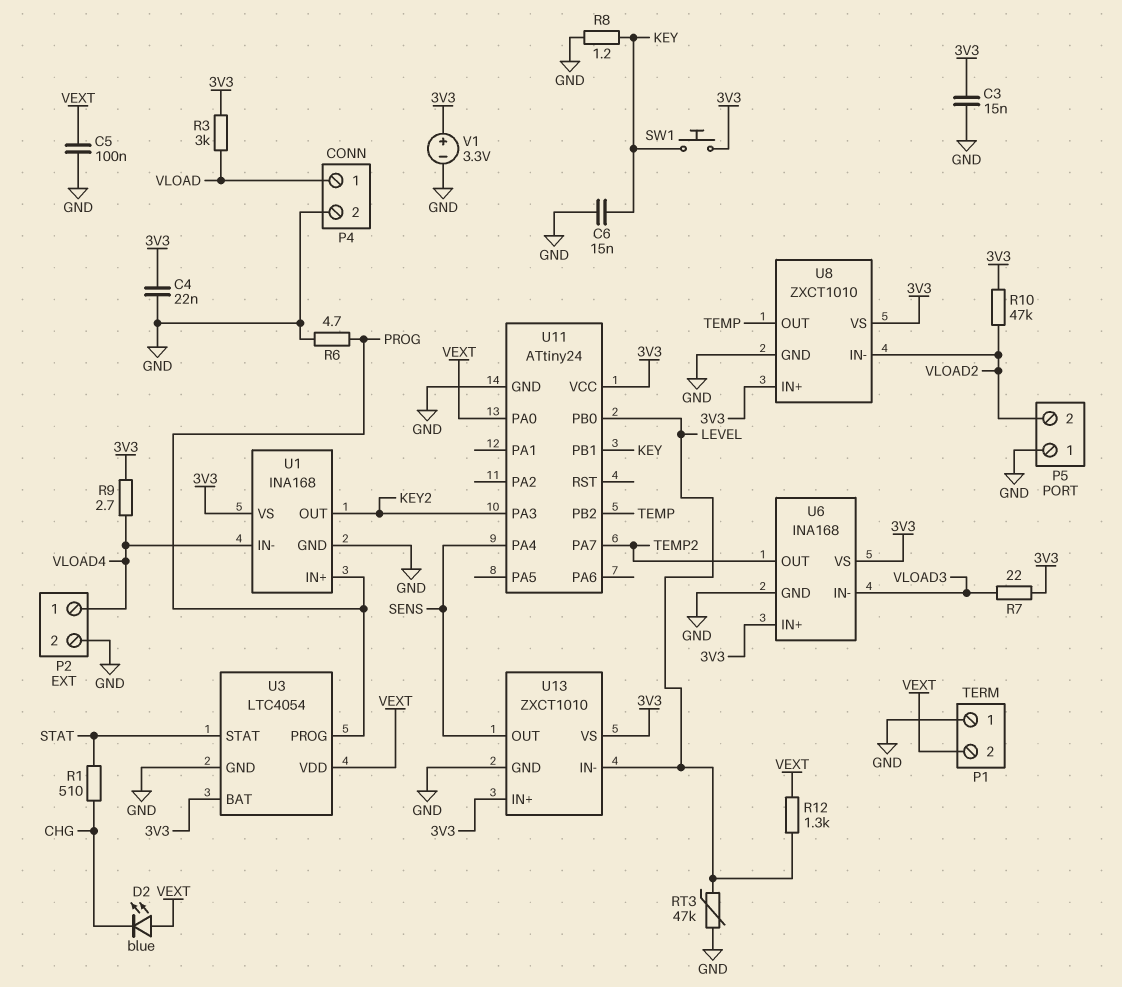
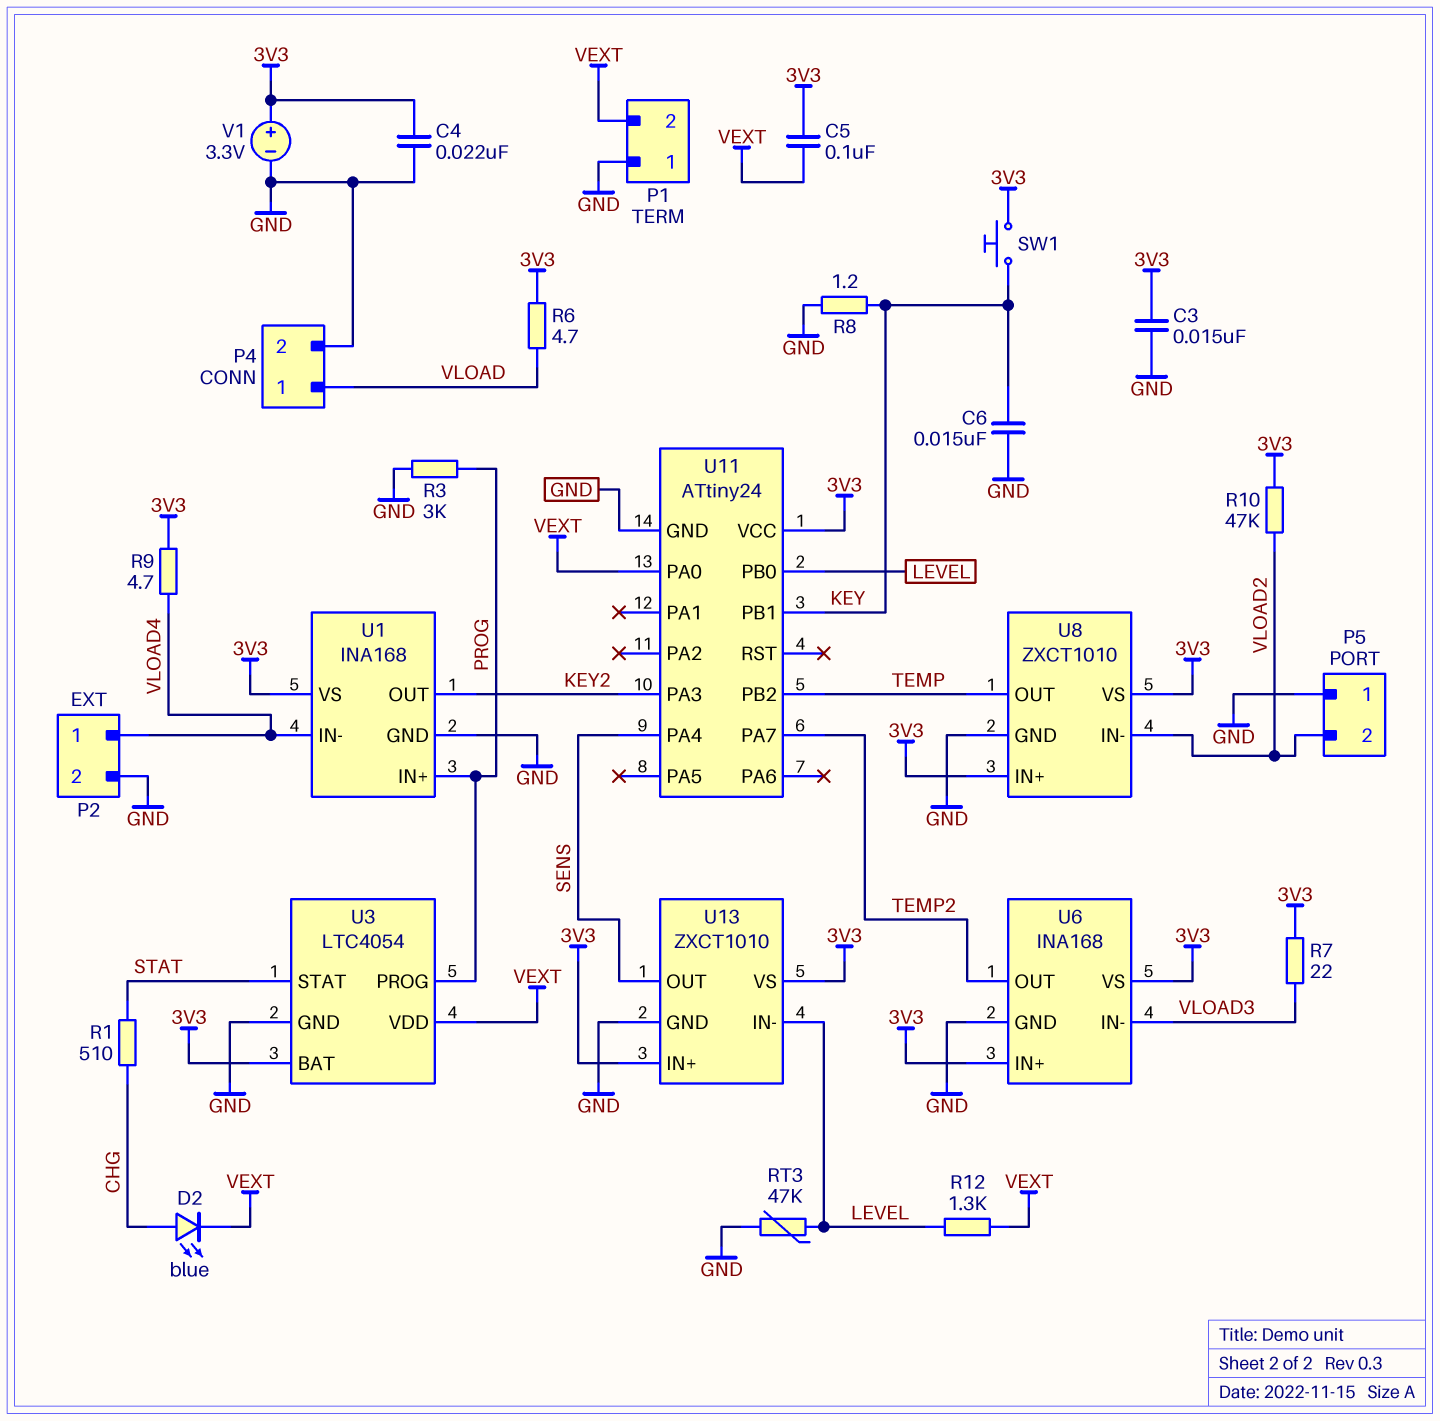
C5: 100nF (GND, VEXT) -> 100nF (3V3, VEXT)
D2: LED blue (A VEXT, K CHG) -> LED blue (A CHG, K VEXT)
R3: 3k (3V3, VLOAD) -> 3k (GND, PROG)
R6: 4.7 (GND, PROG) -> 4.7 (3V3, VLOAD)
R9: 2.7 (3V3, VLOAD4) -> 4.7 (3V3, VLOAD4)

